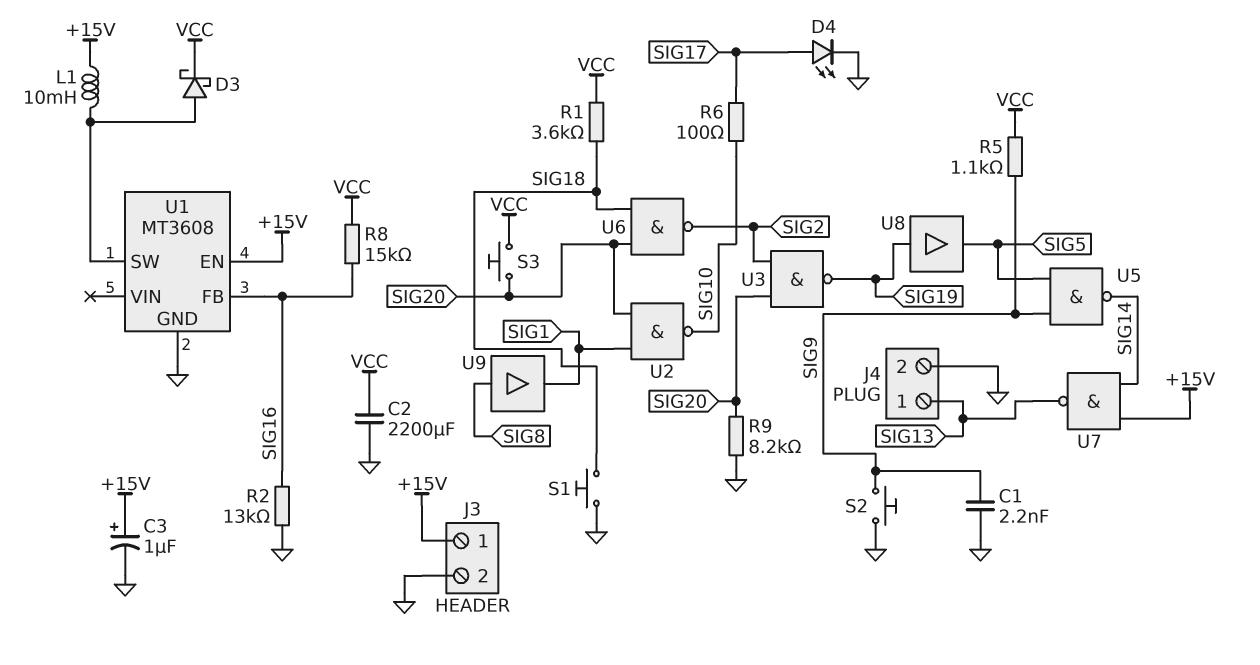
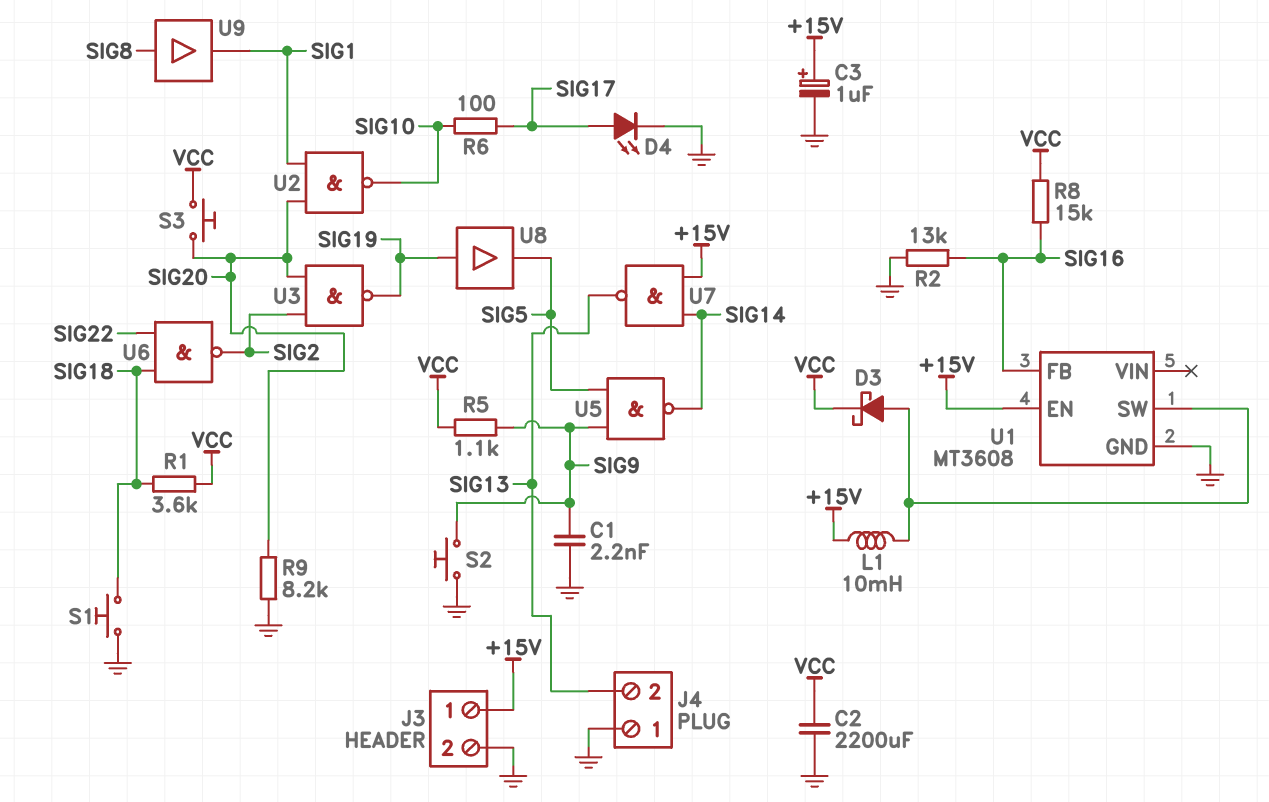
J4 pin 1: SIG13 -> GND
J4 pin 2: GND -> SIG13
U6: NAND (in SIG18, in SIG20, out SIG2) -> NAND (in SIG18, in SIG22, out SIG2)

